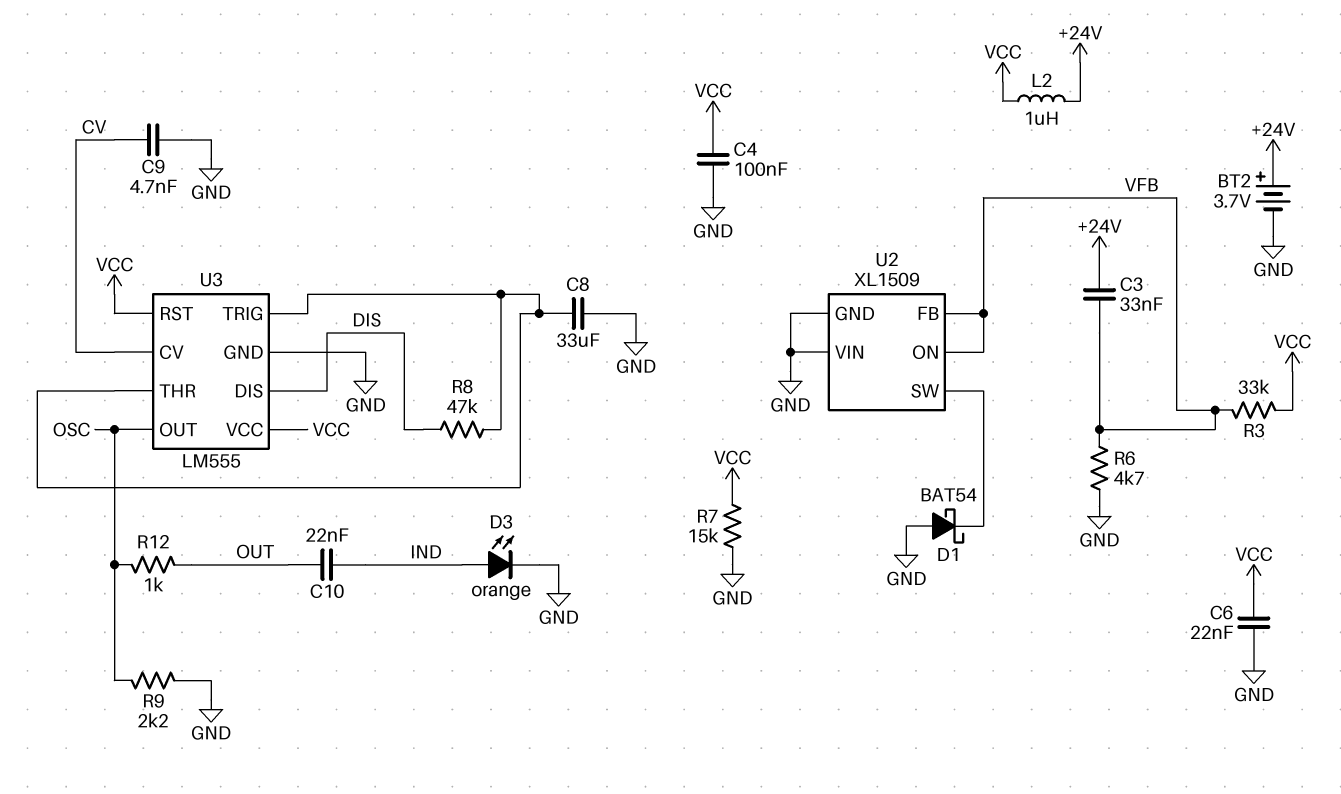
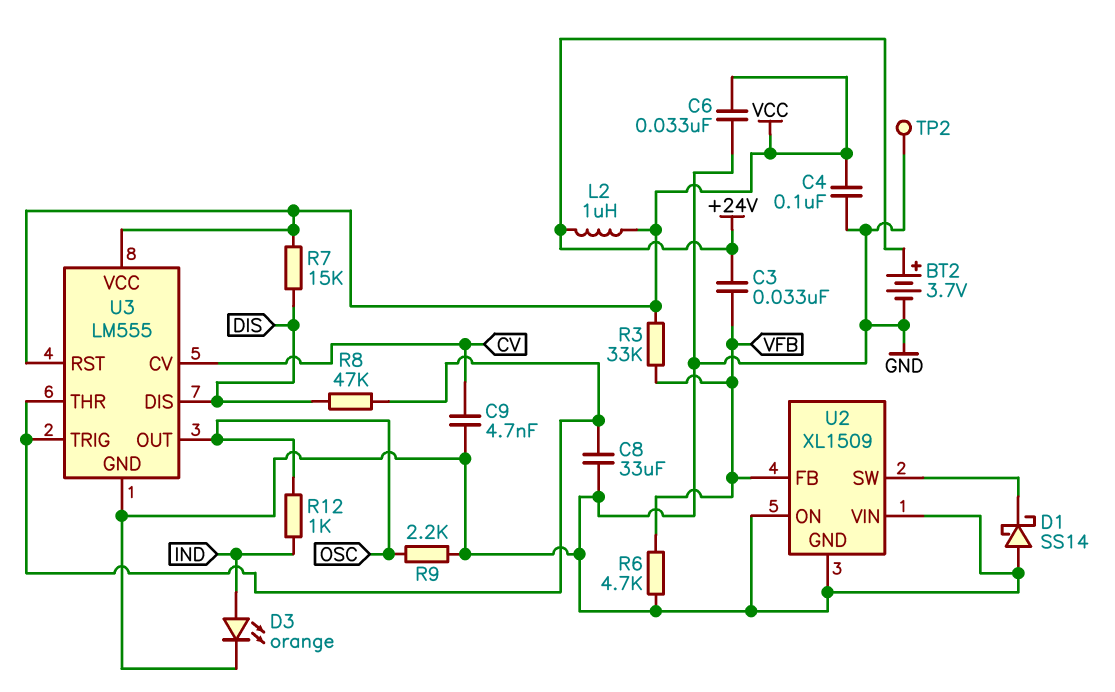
C6: 22nF (GND, VCC) -> 33nF (GND, VCC)
C10: 22nF (IND, OUT) -> none
D1: schottky BAT54 (A GND, K U2/SW) -> schottky SS14 (A GND, K U2/SW)
R7: 15k (GND, VCC) -> 15k (DIS, VCC)
R12: 1k (OSC, OUT) -> 1k (IND, OSC)
TP2: none -> test point (GND)
U2 pin ON: VFB -> GND

